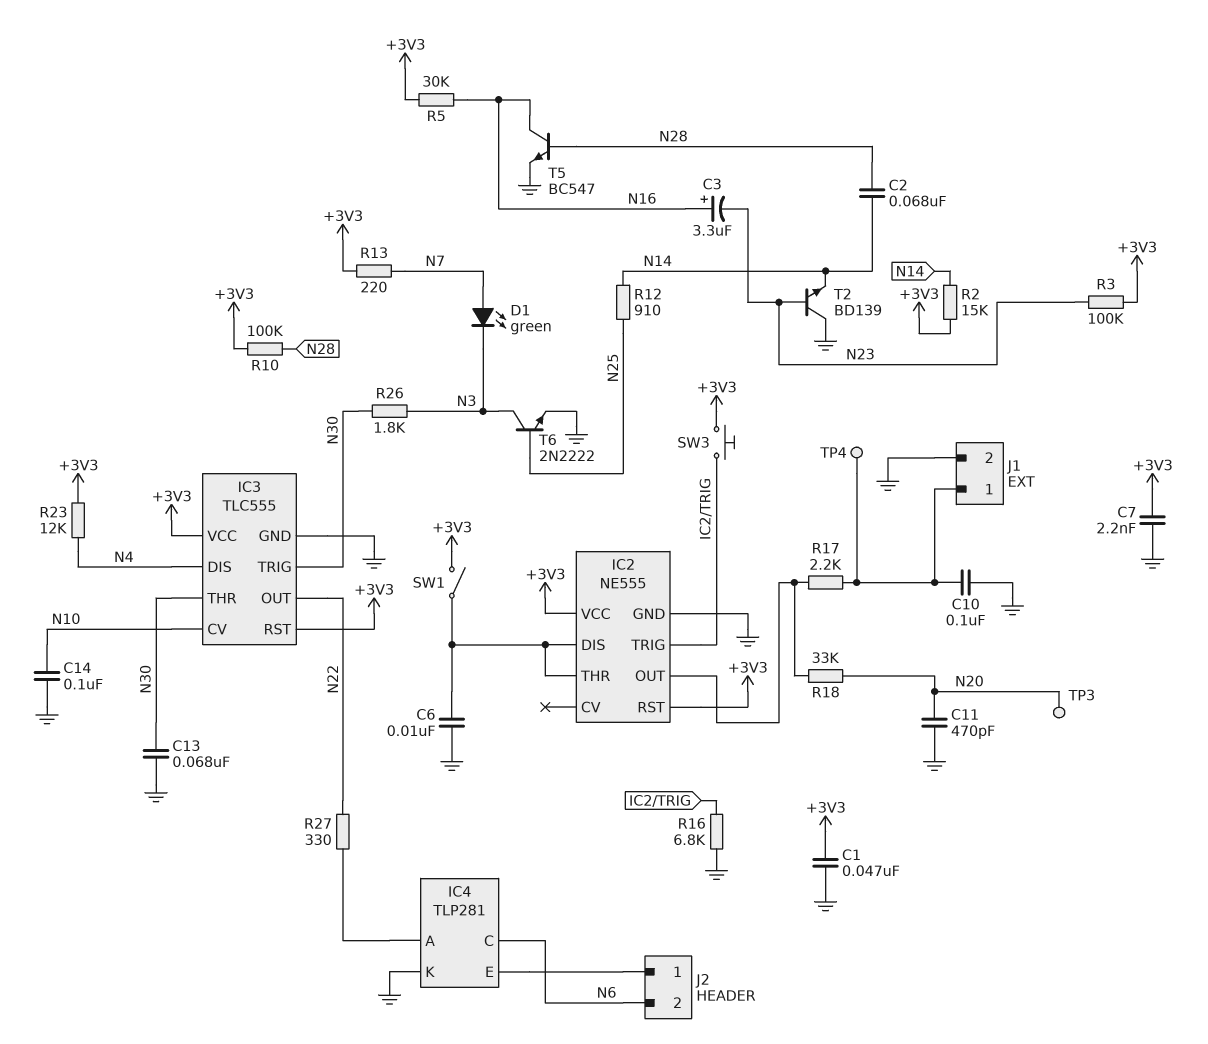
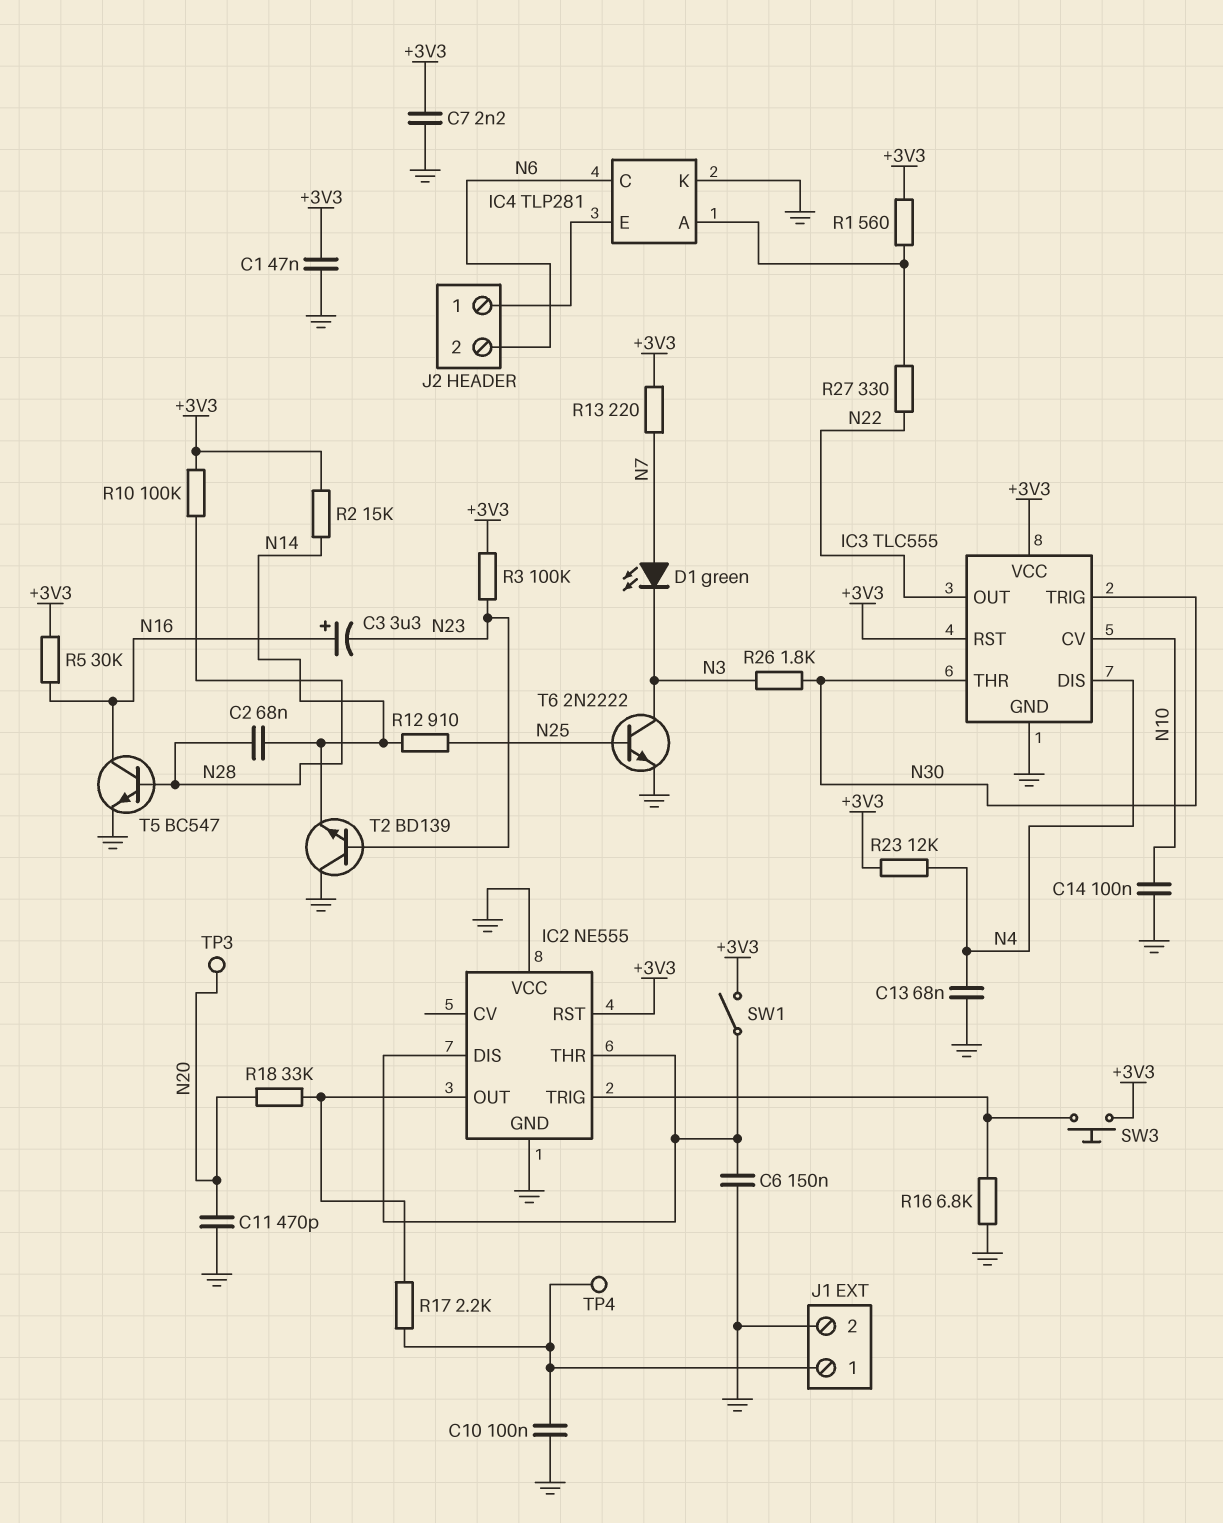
C6: 10nF (GND, IC2/DIS) -> 150nF (GND, IC2/DIS)
C13: 68nF (GND, N30) -> 68nF (GND, N4)
IC2 pin VCC: +3V3 -> GND
R1: none -> 560 (+3V3, IC4/A)

